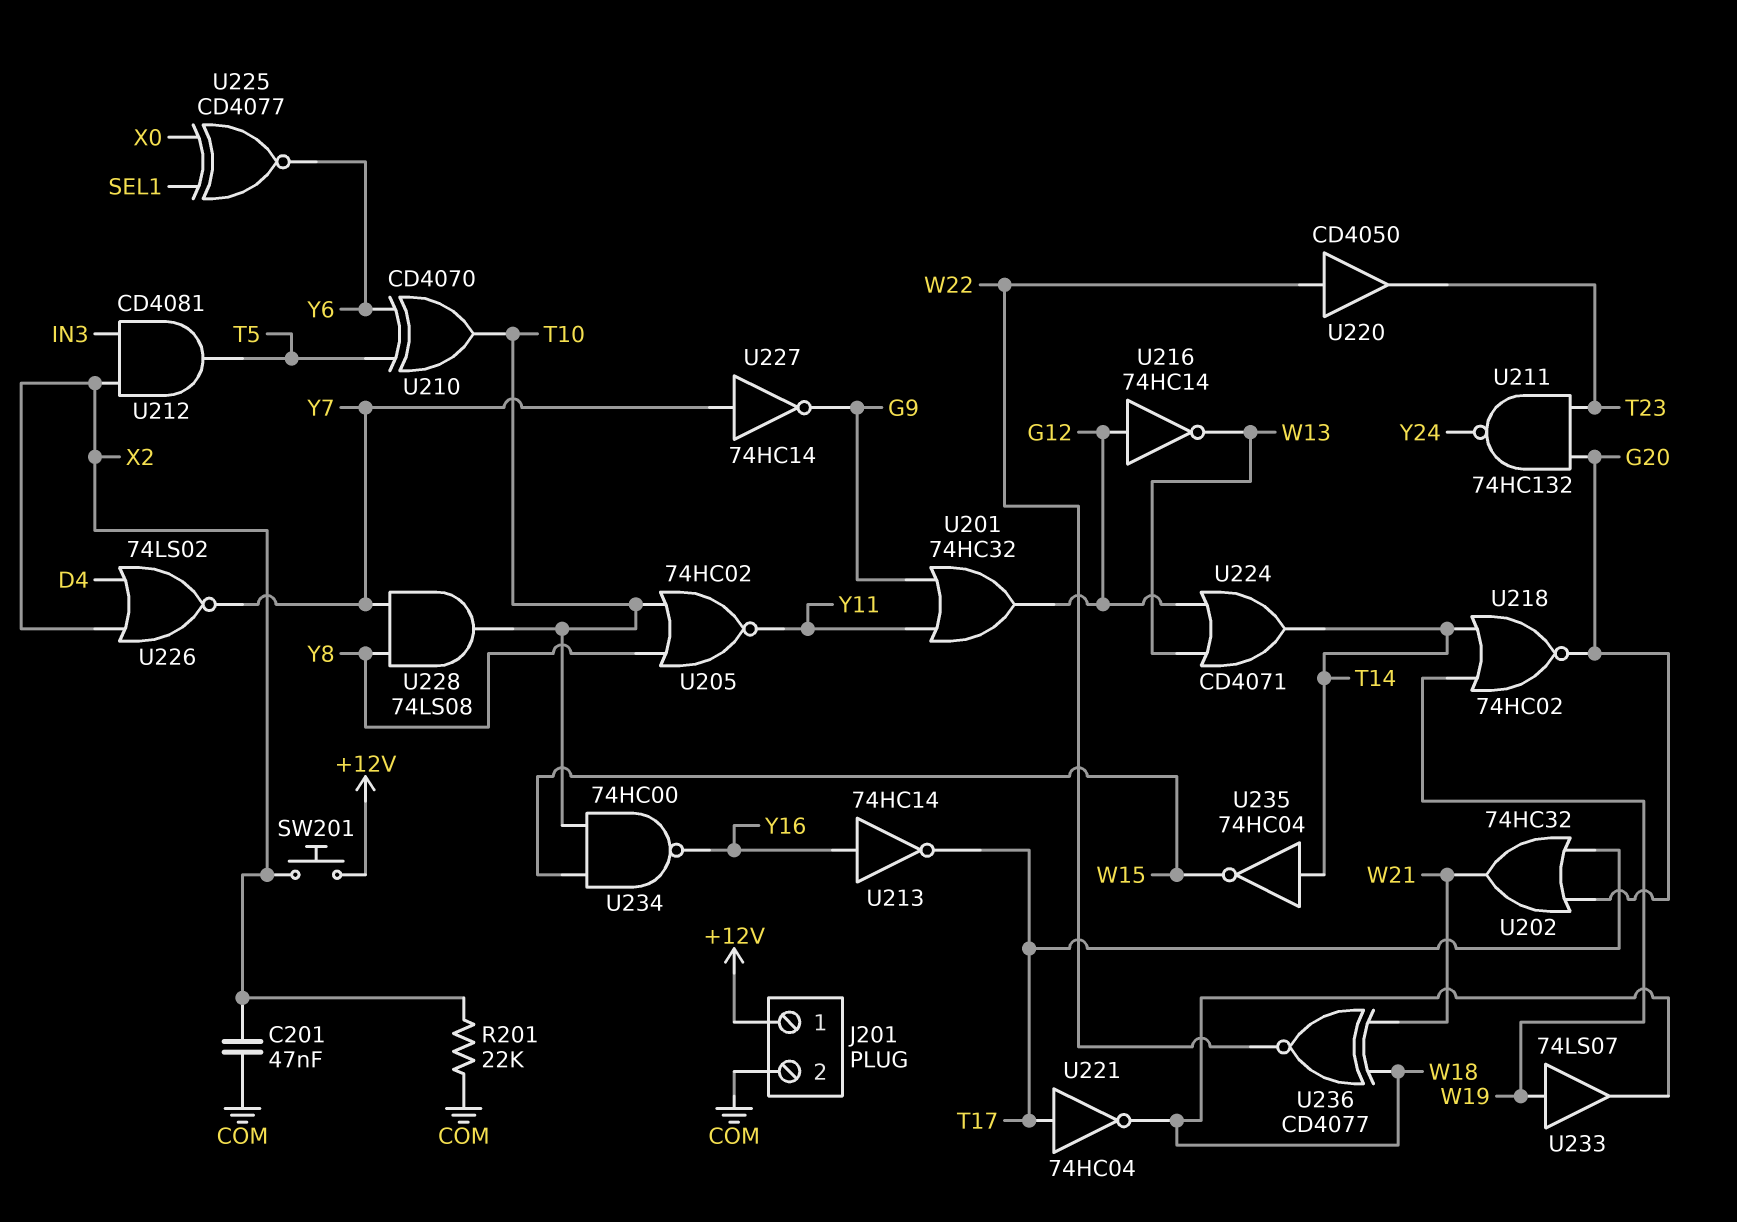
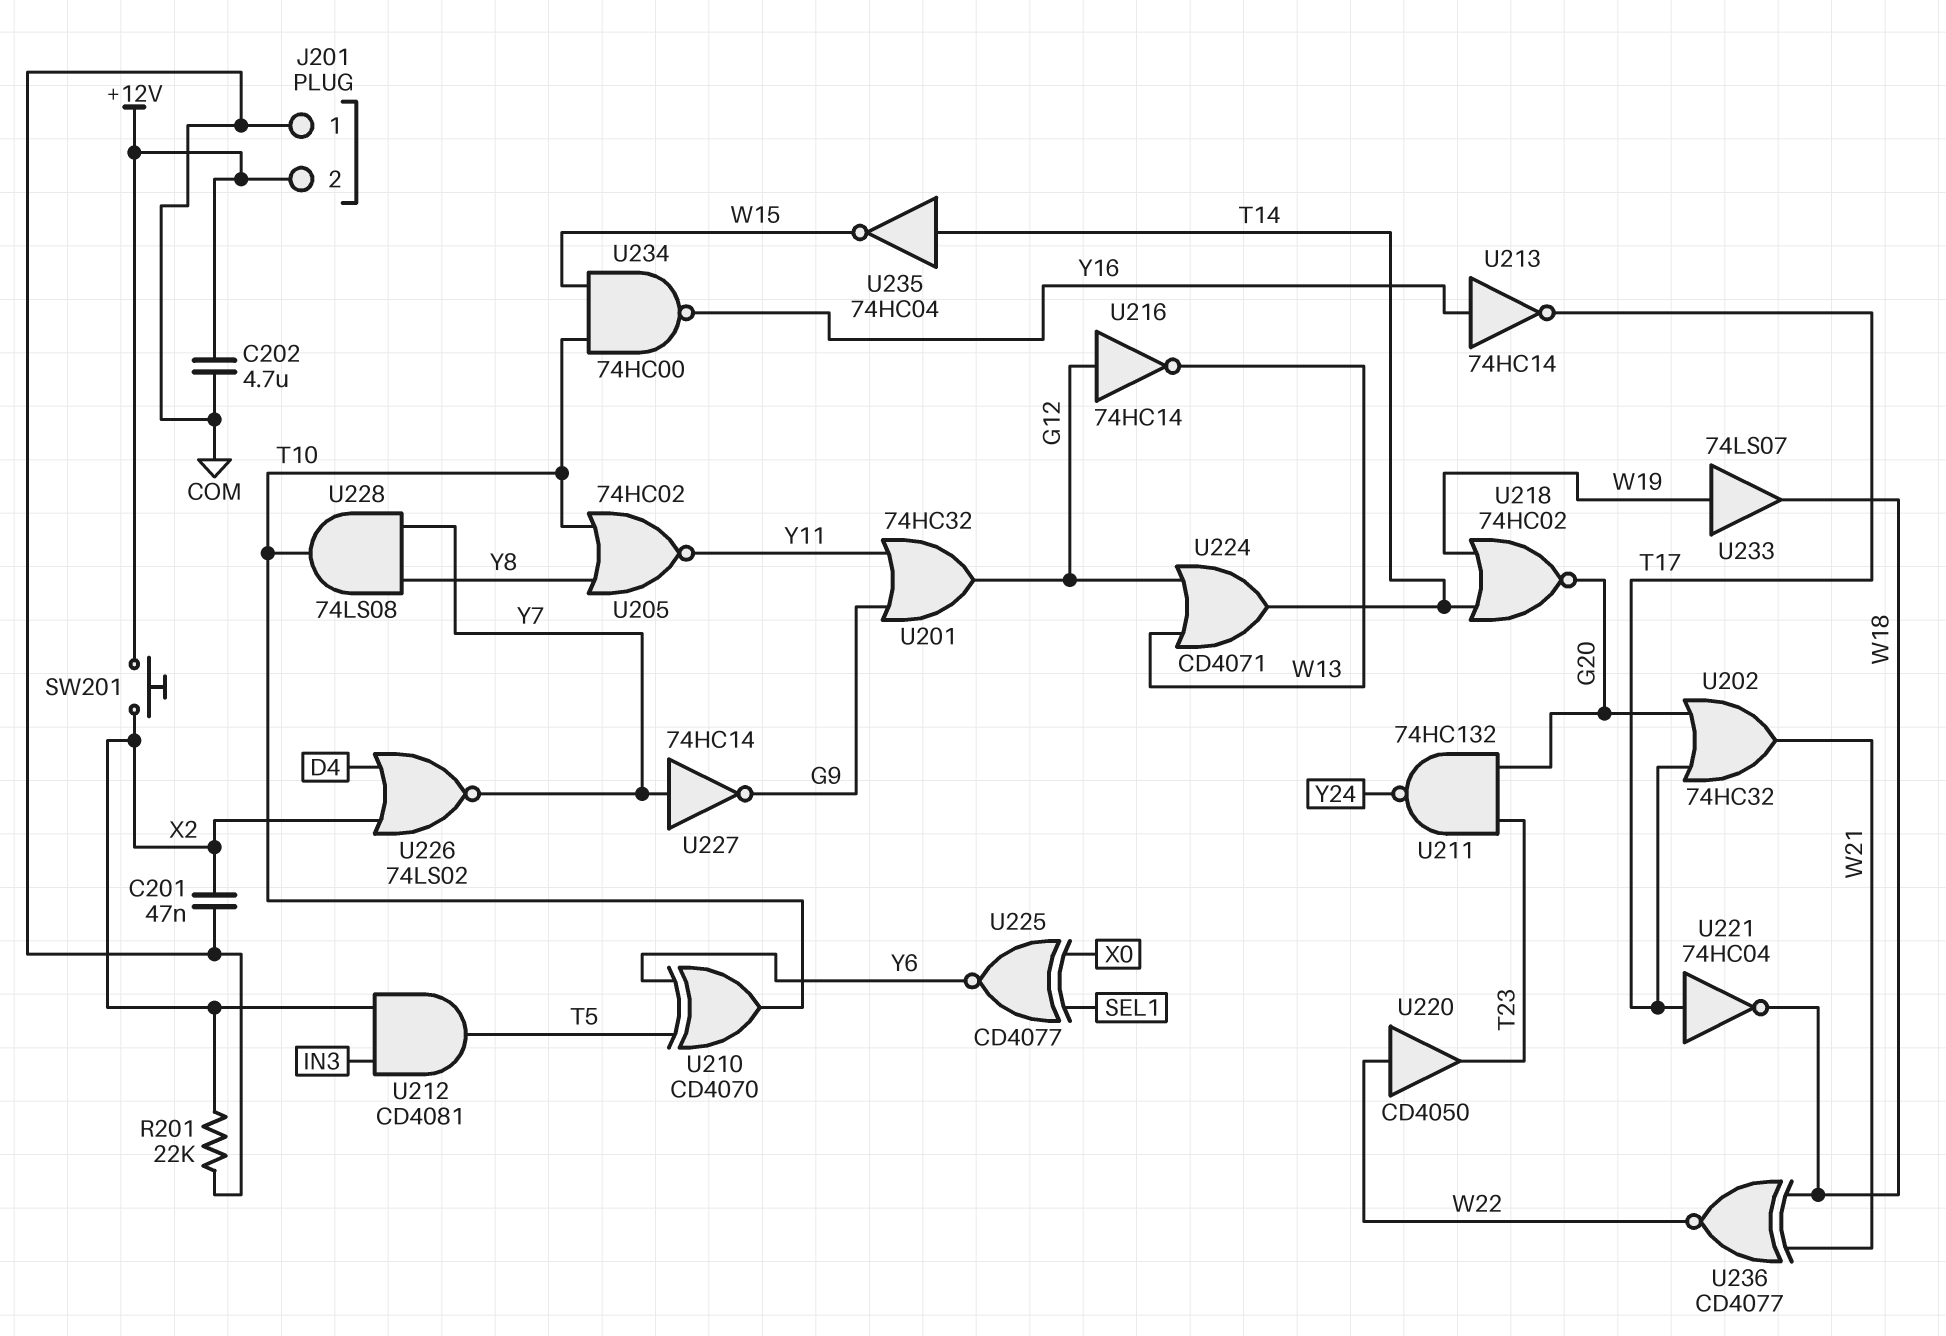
C202: none -> 4.7uF (+12V, COM)
J201 pin 1: +12V -> COM
J201 pin 2: COM -> +12V

